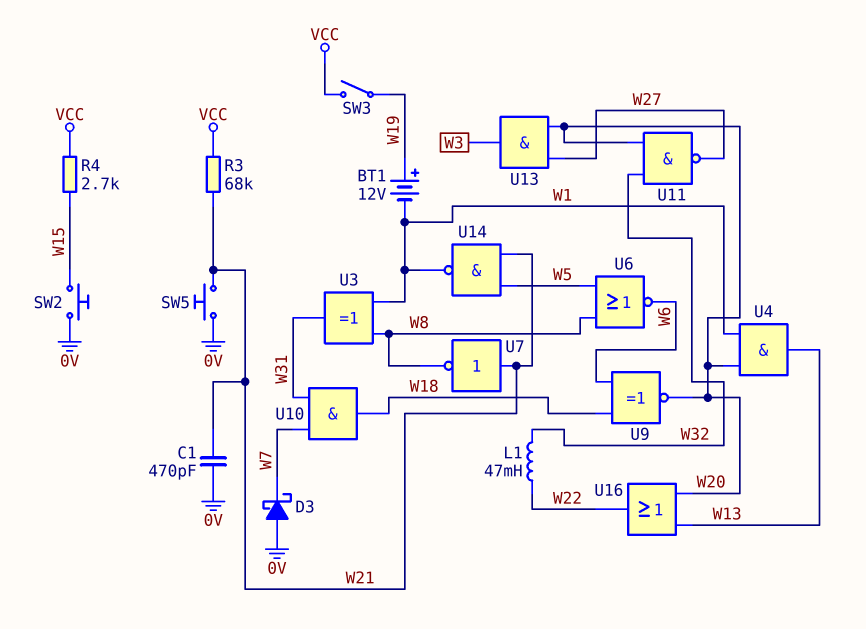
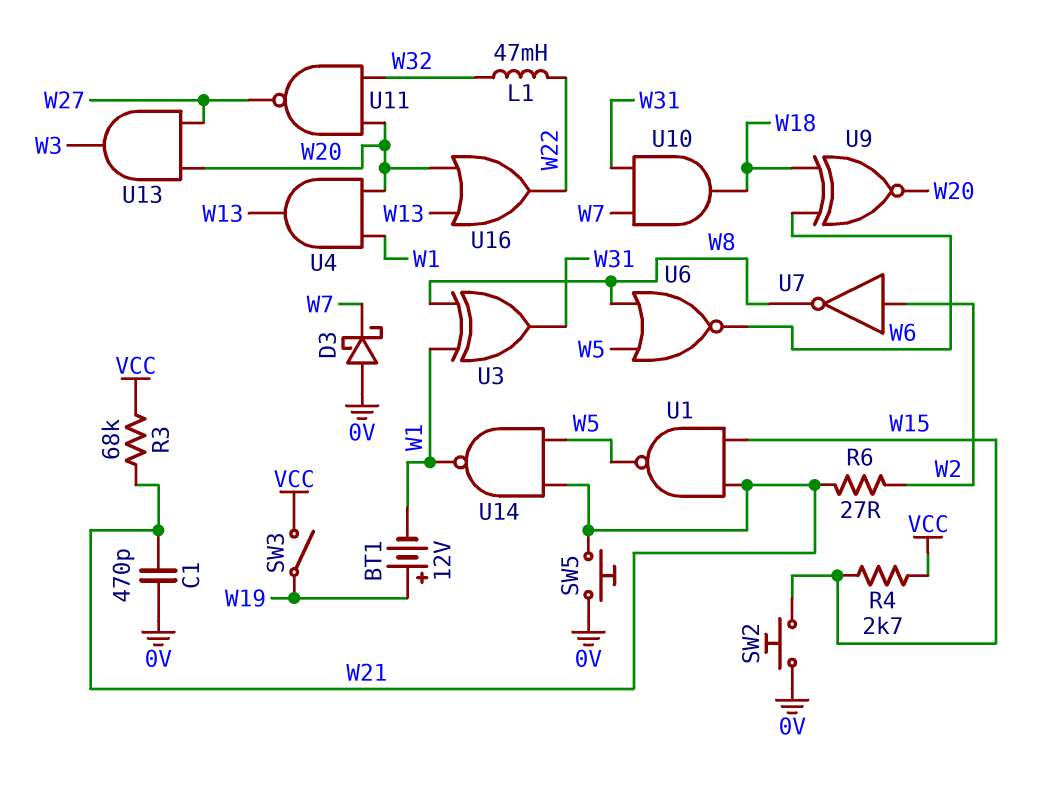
R6: none -> 27 (W2, W21)
U1: none -> NAND (in W15, in W21, out W5)
U7: NOT (in W21, out W8) -> NOT (in W2, out W8)

